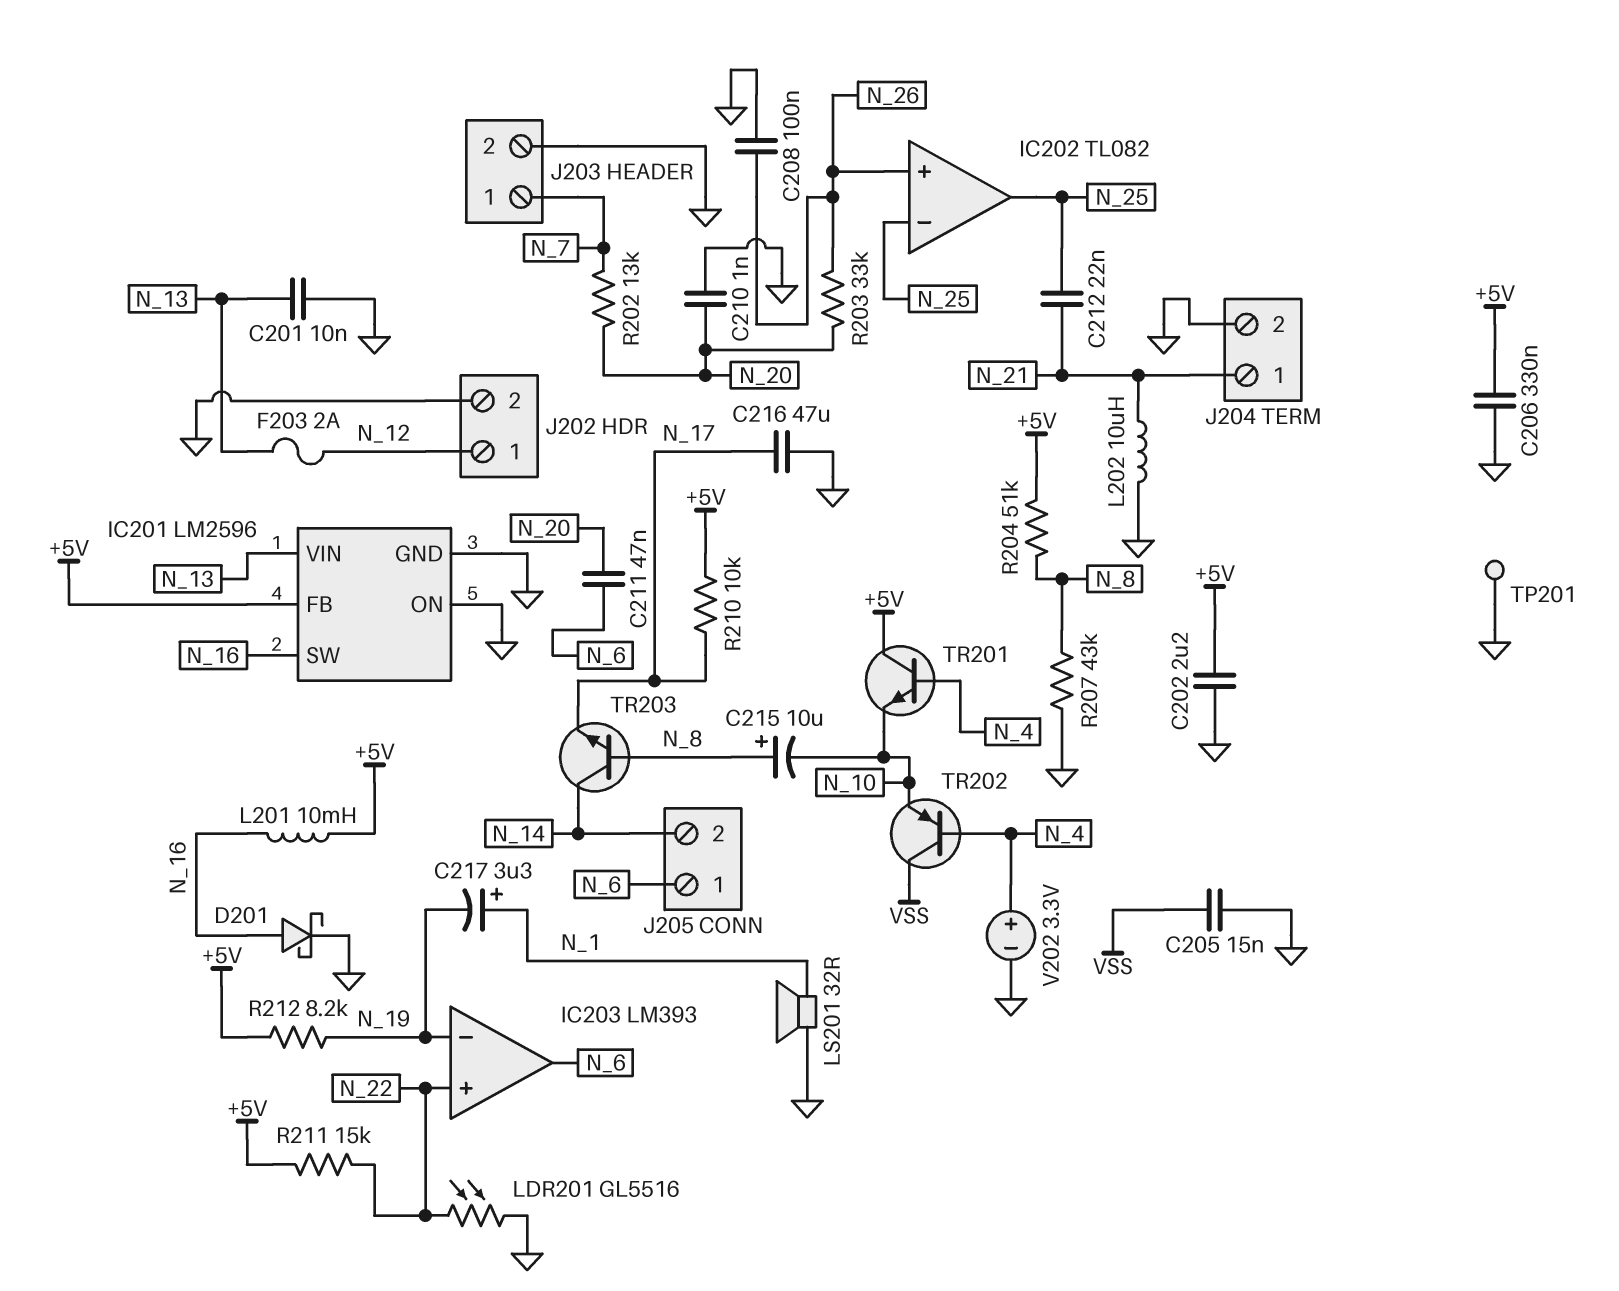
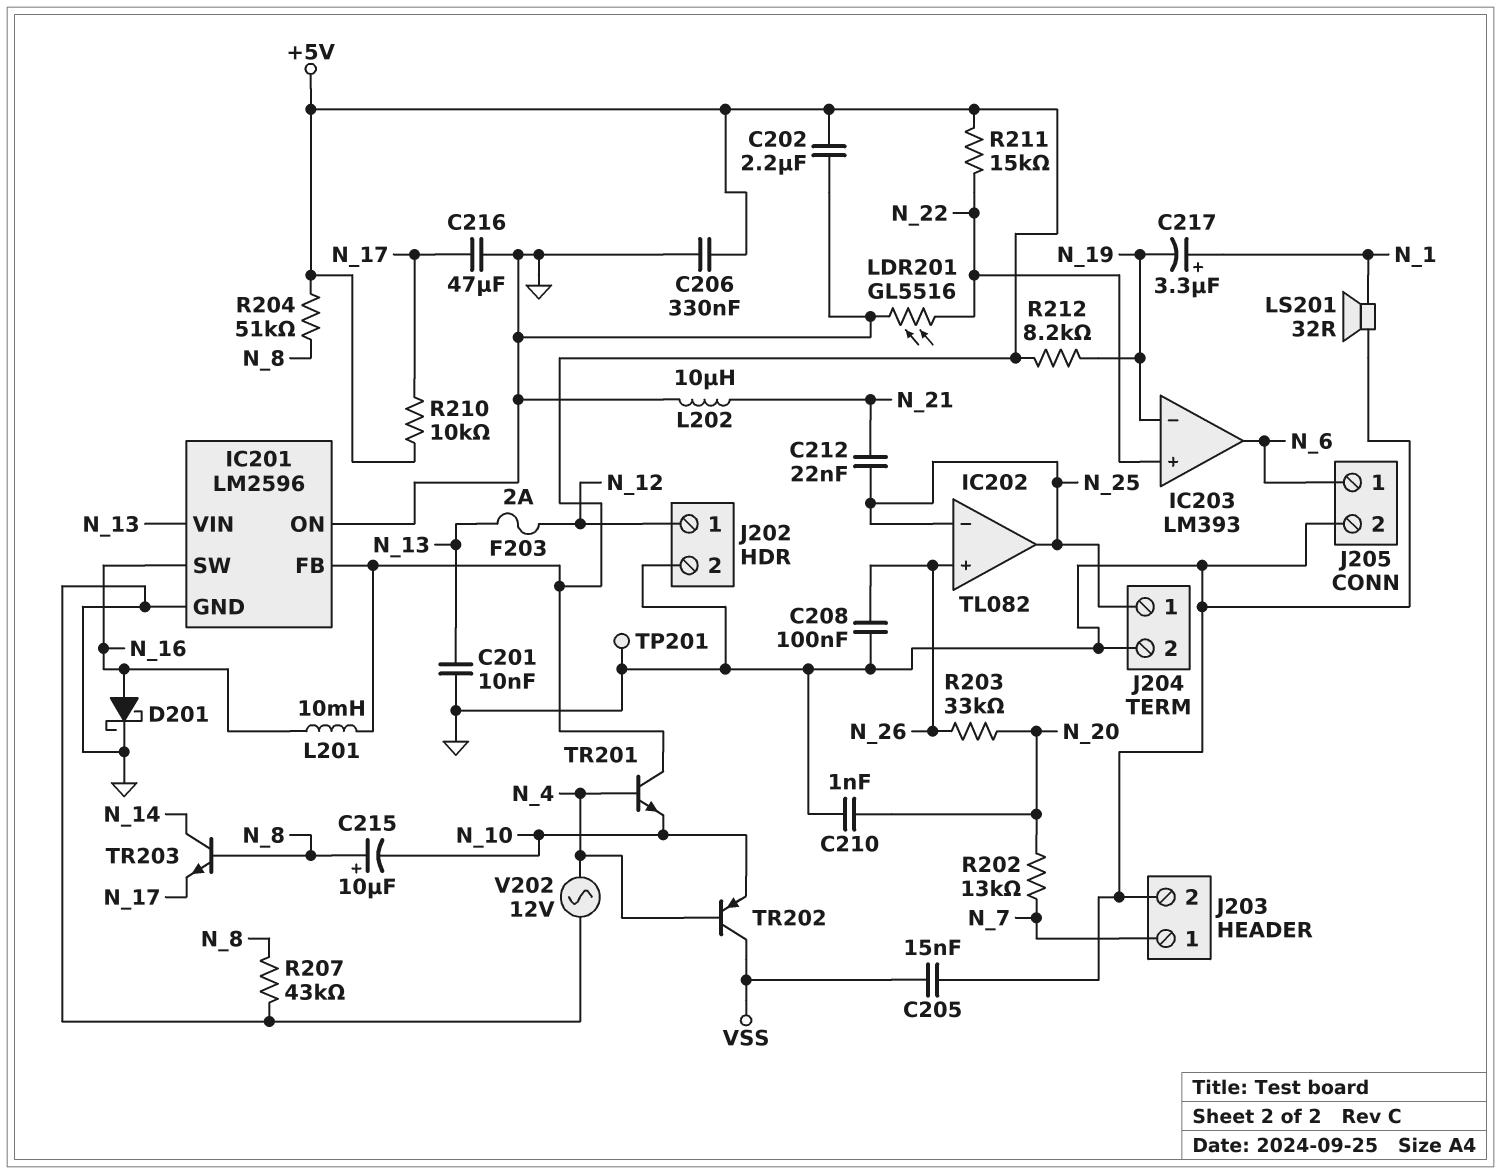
C211: 47nF (N_6, N_20) -> none
J204 pin 1: N_21 -> N_25
J205 pin 2: N_14 -> GND
V202: 3.3V (plus N_4, minus GND) -> AC 12V (GND, N_4)

